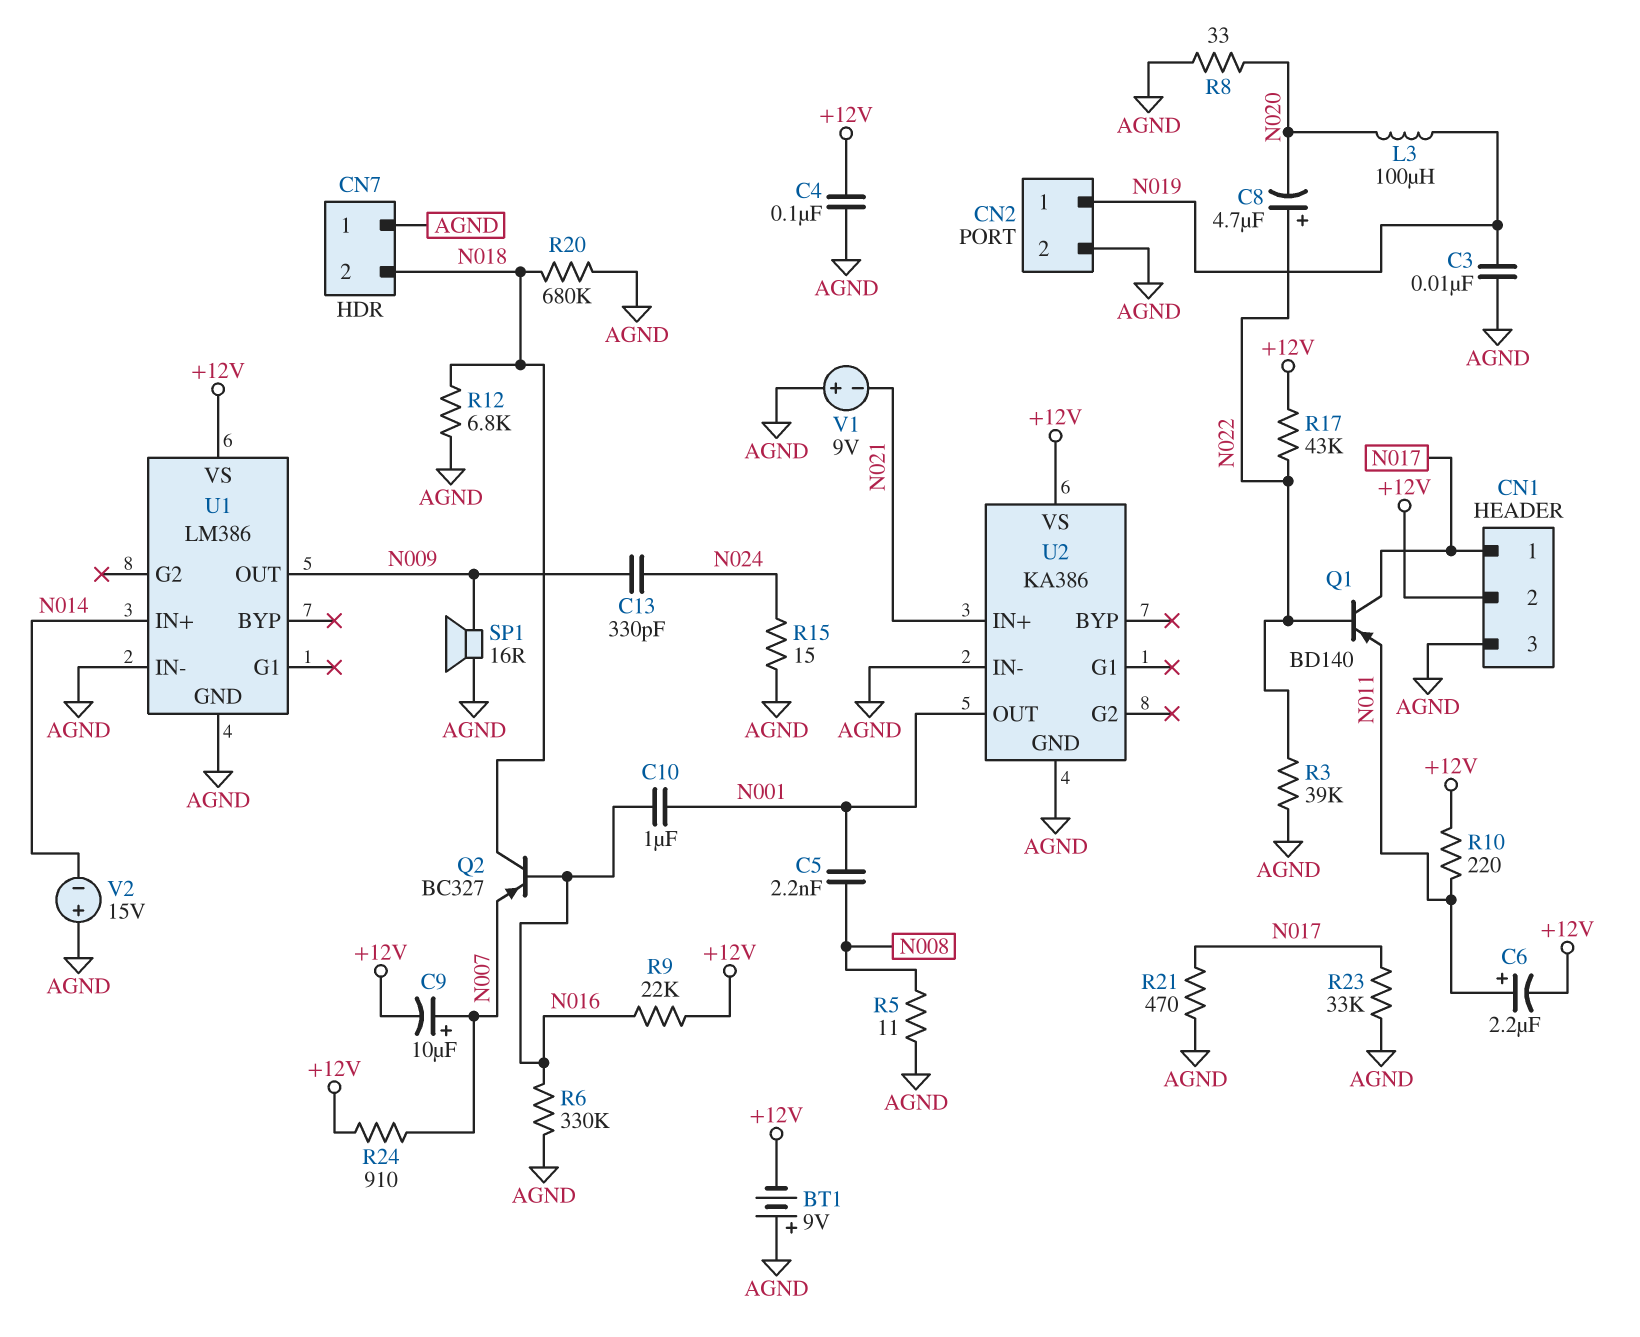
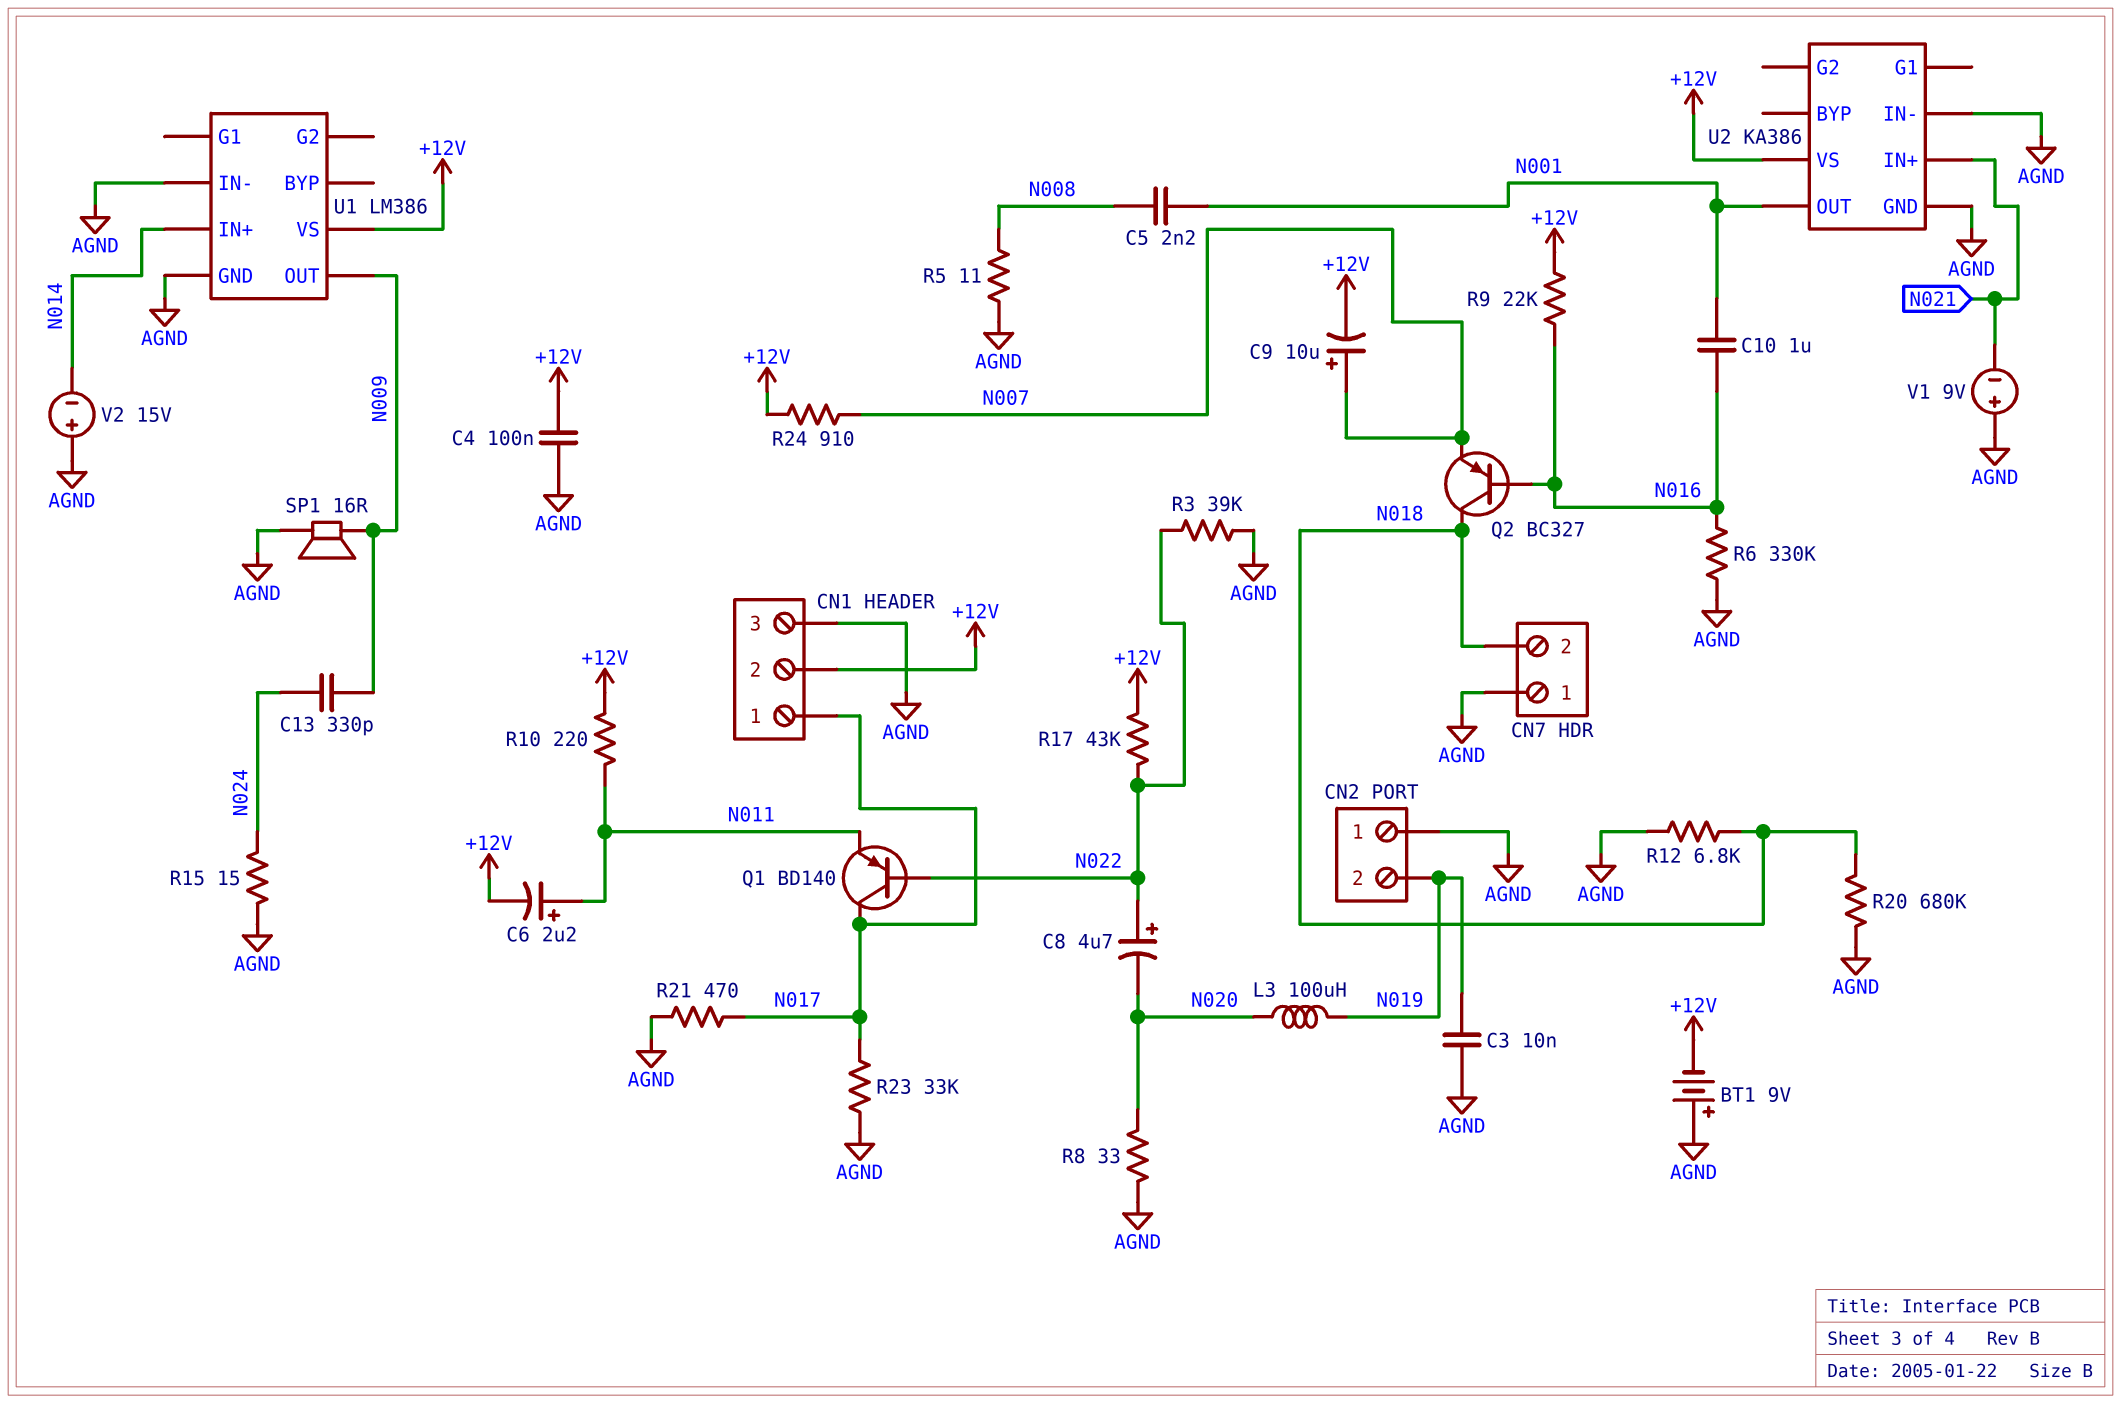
CN2 pin 1: N019 -> AGND
CN2 pin 2: AGND -> N019

